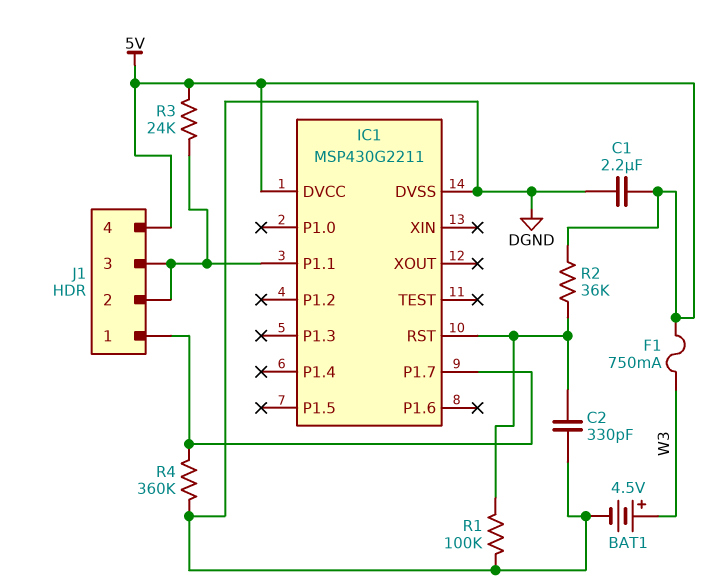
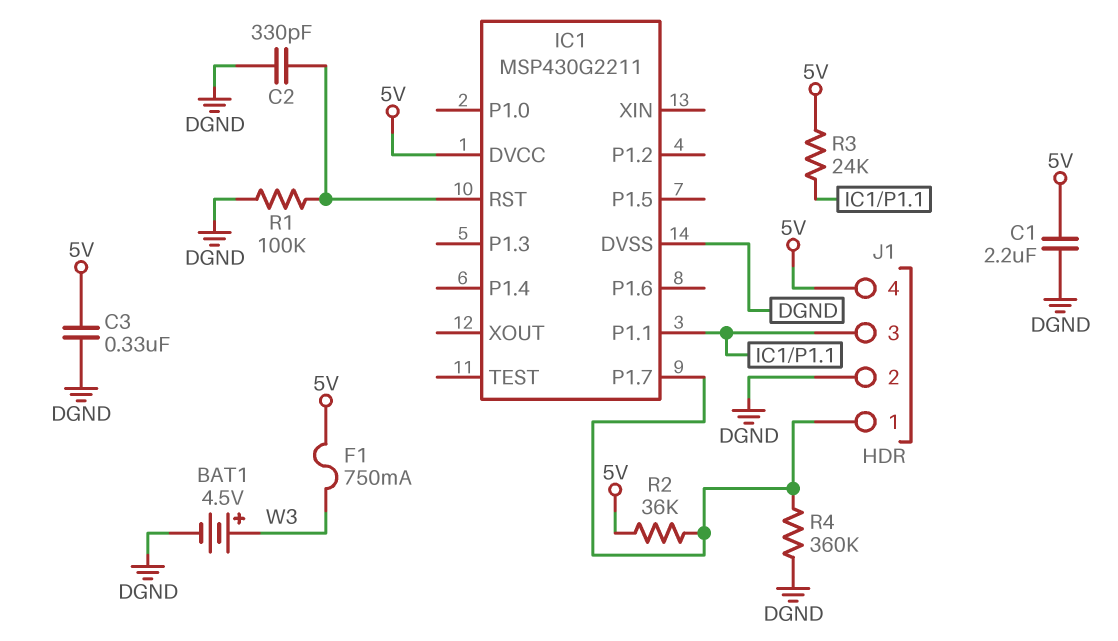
C3: none -> 330nF (5V, DGND)
J1 pin 2: IC1/P1.1 -> DGND
R2: 36k (5V, IC1/RST) -> 36k (5V, IC1/P1.7)

